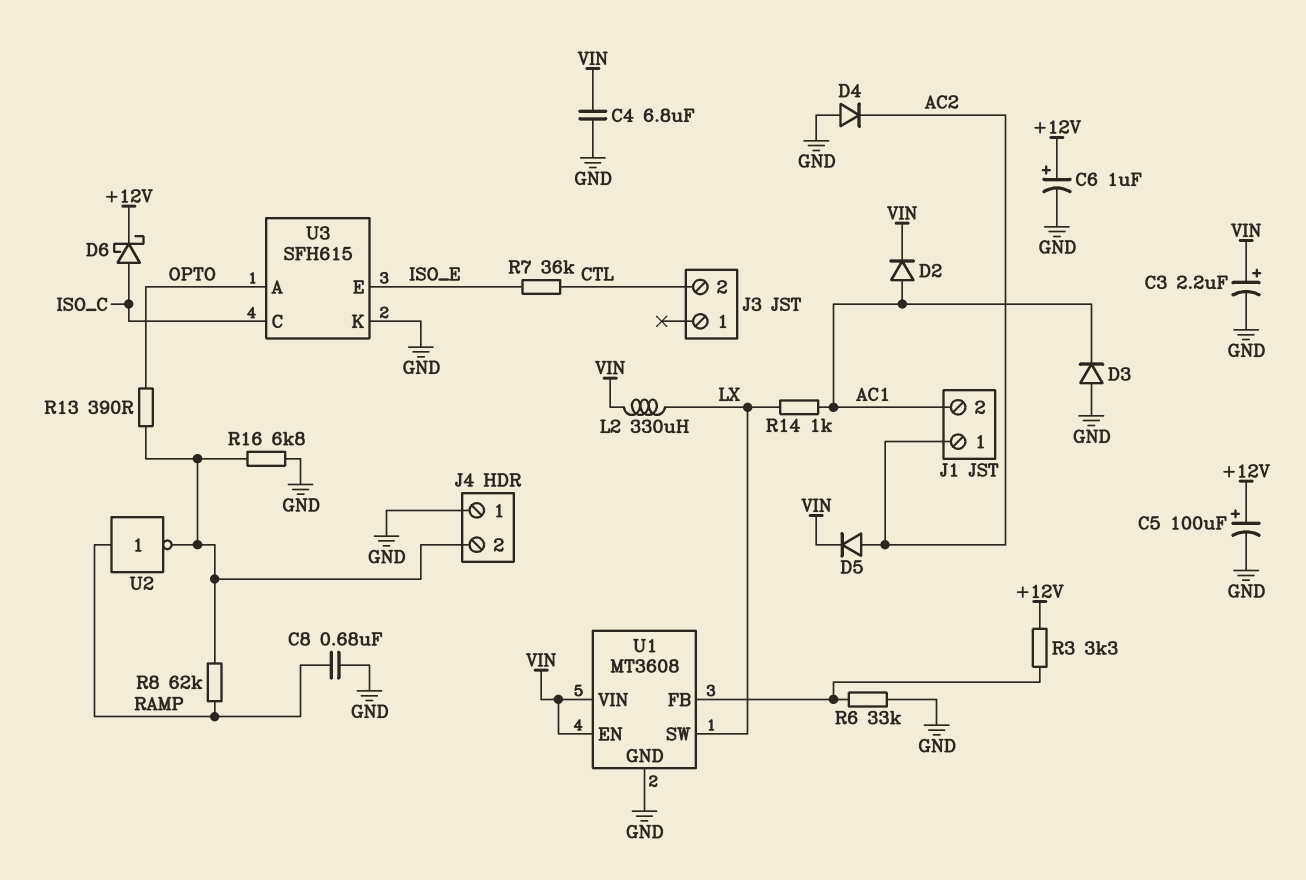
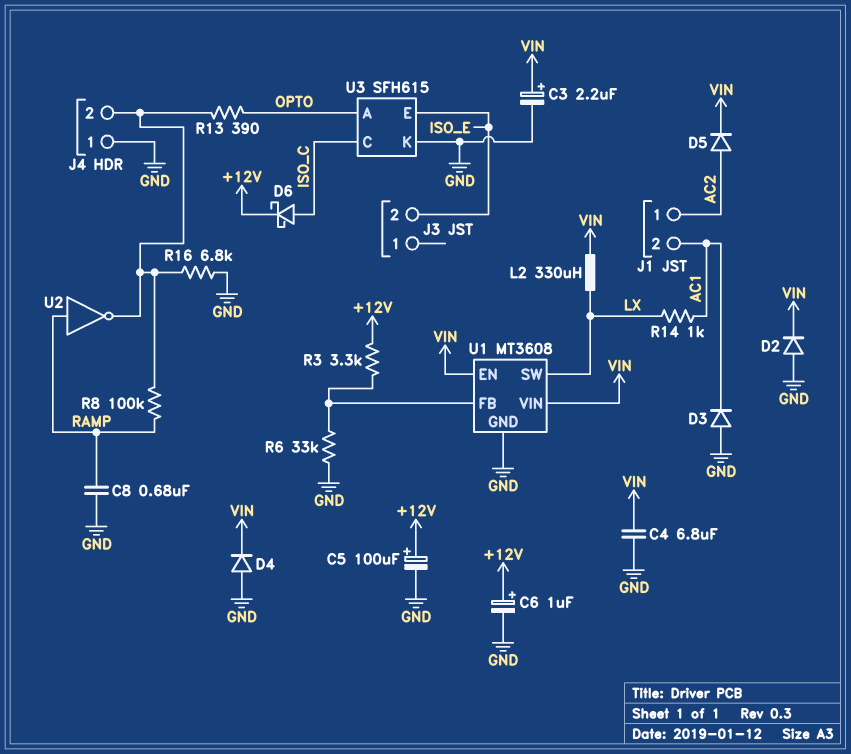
D2: diode (A AC1, K VIN) -> diode (A GND, K VIN)
D4: diode (A GND, K AC2) -> diode (A GND, K VIN)
J3 pin 2: CTL -> ISO_E
R7: 36k (CTL, ISO_E) -> none
R8: 62k (J4/2, RAMP) -> 100k (J4/2, RAMP)

